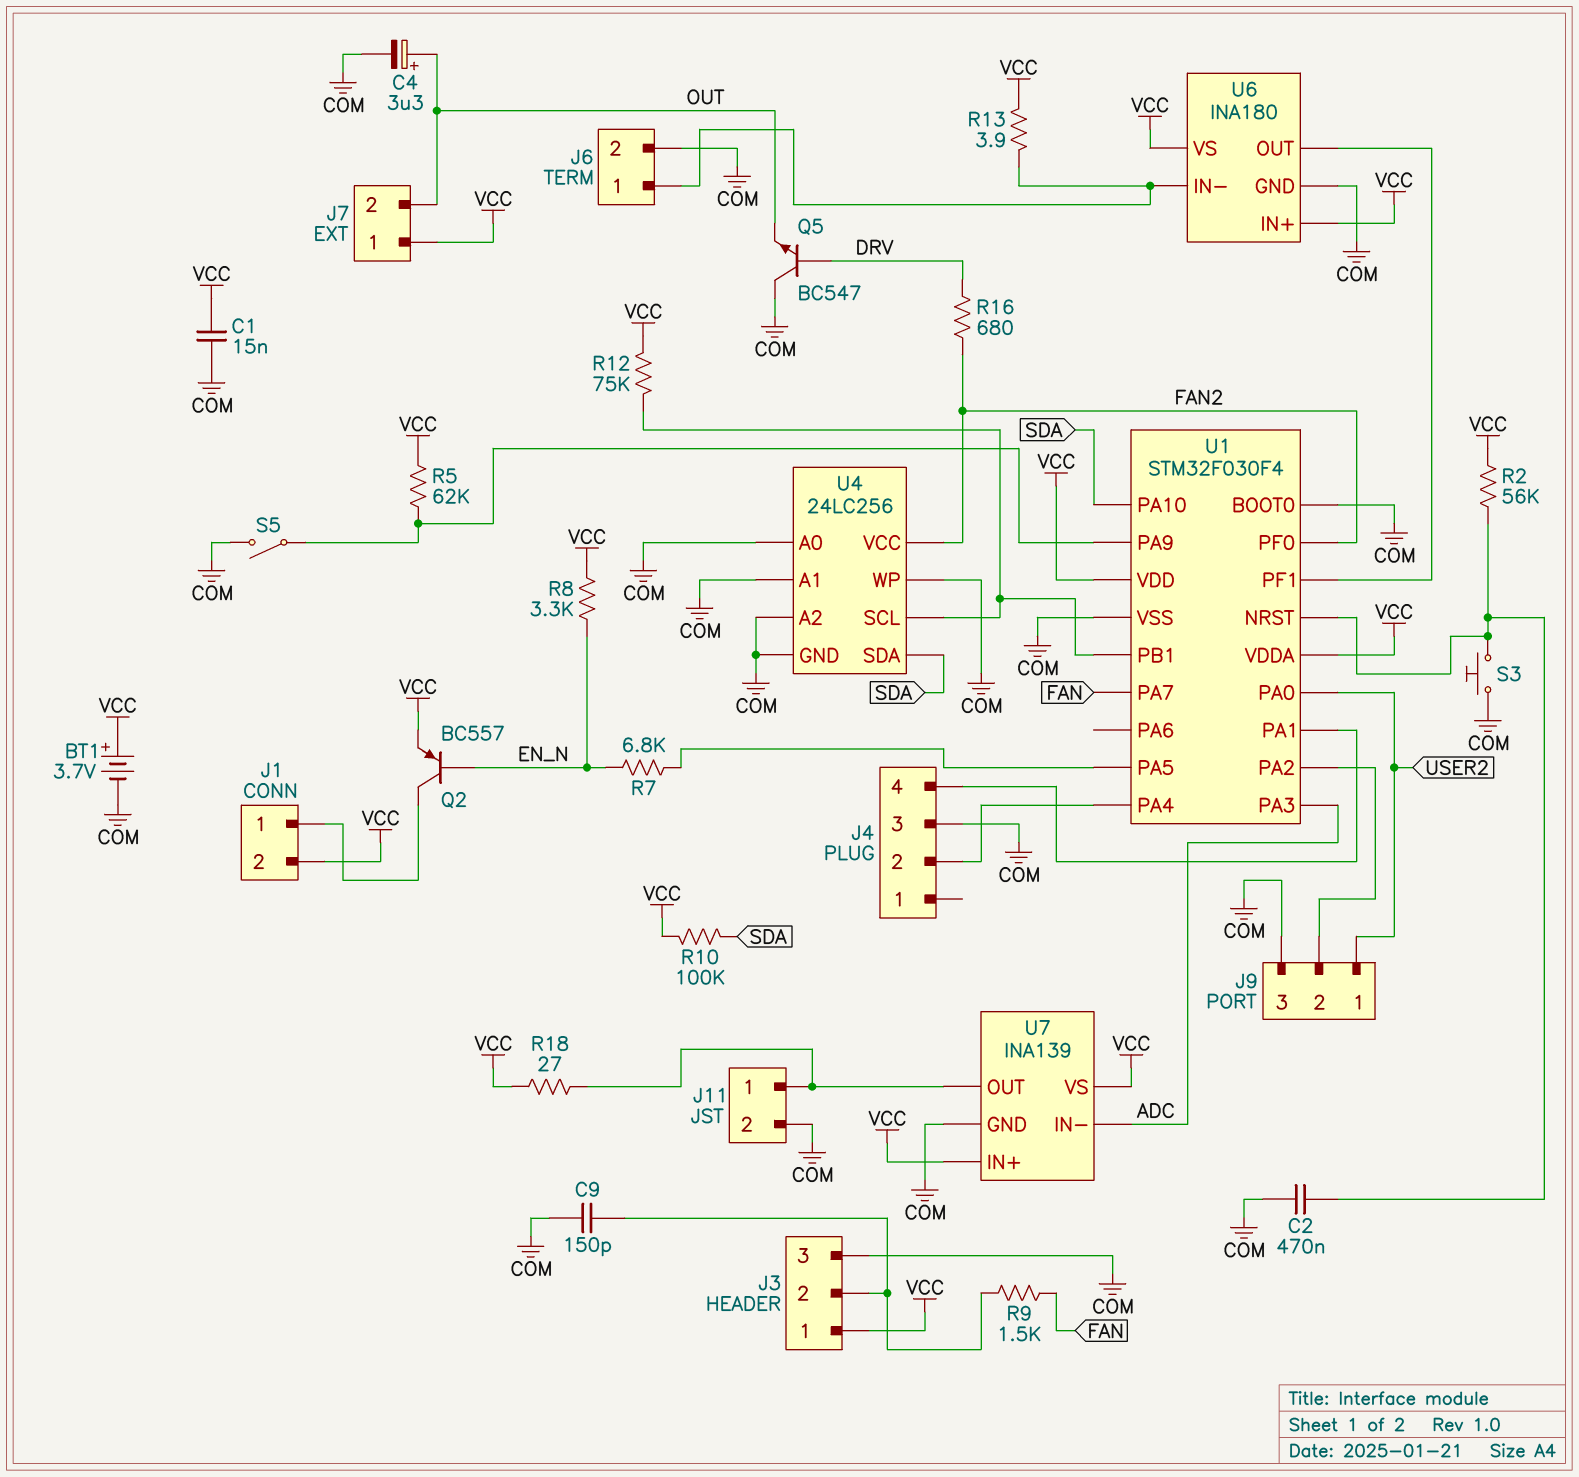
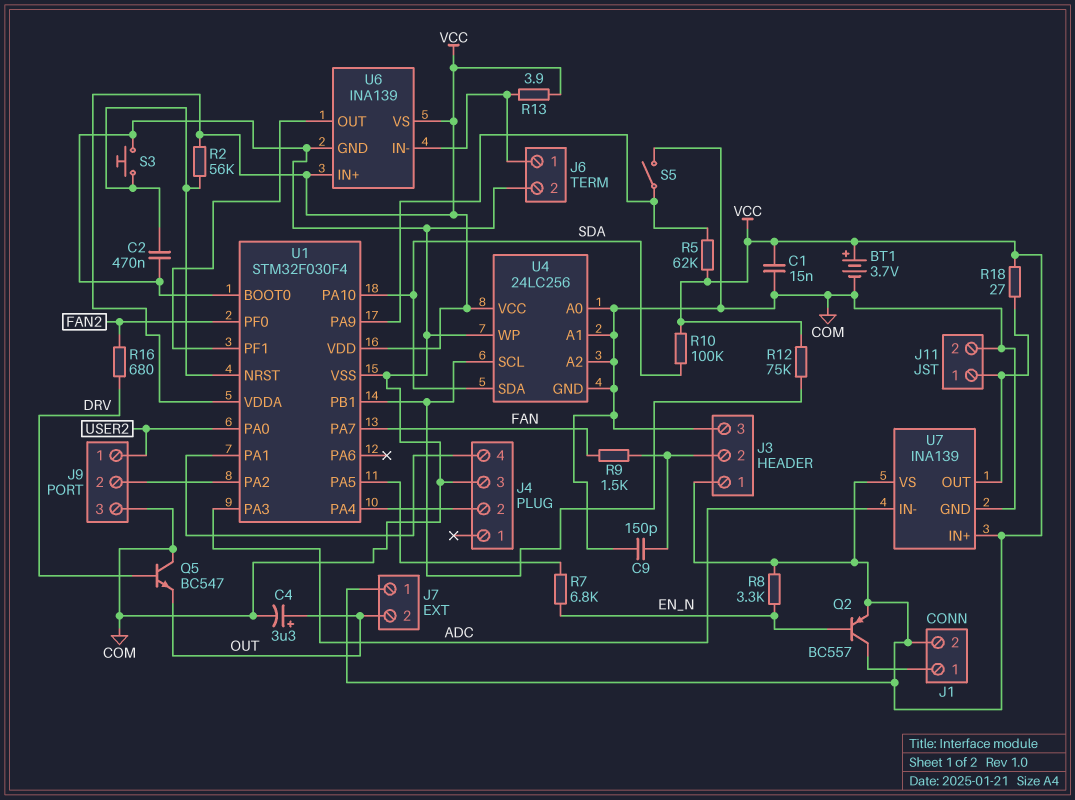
U4 pin VCC: FAN2 -> VCC
U6: INA180 -> INA139

